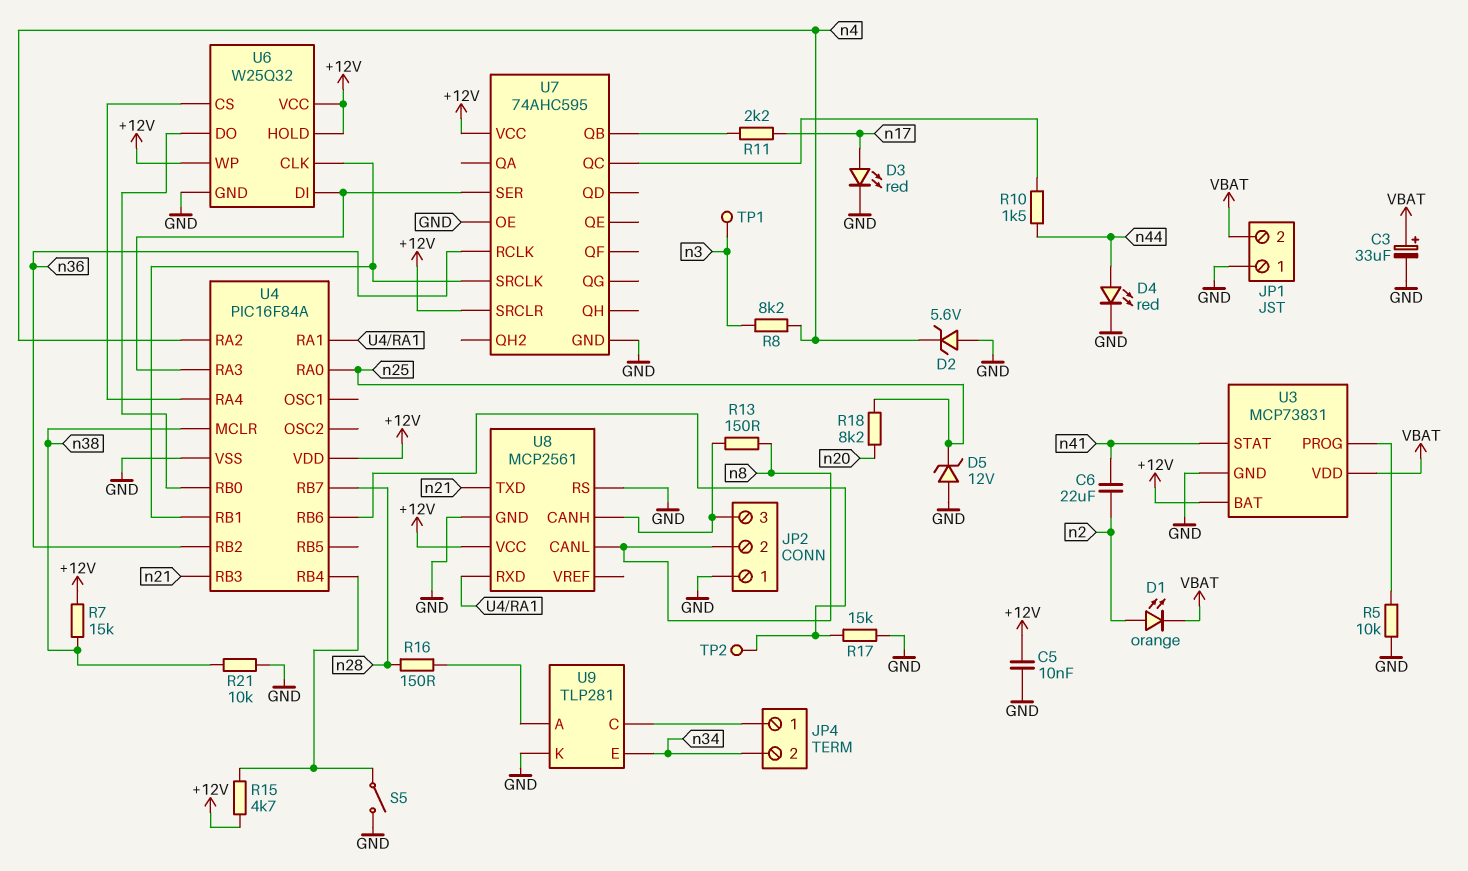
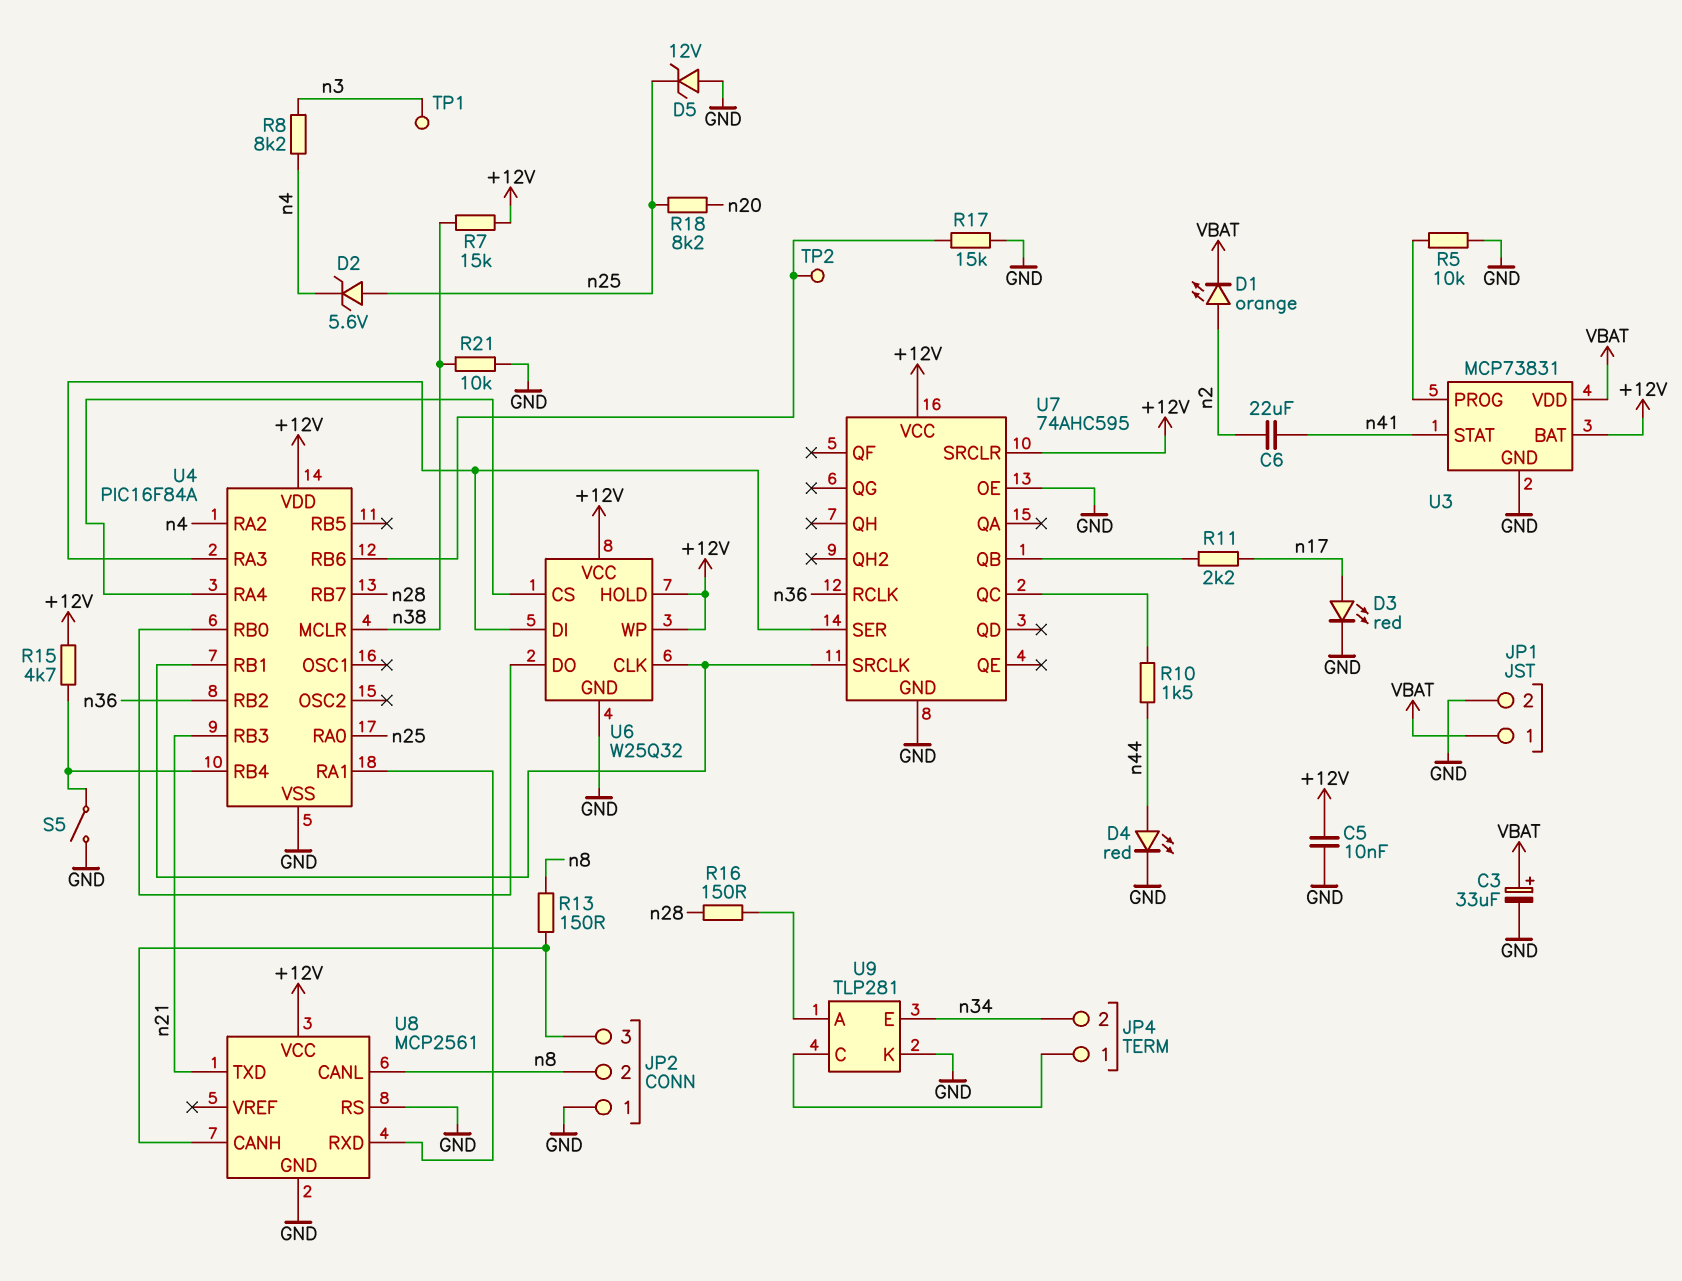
D2: zener 5.6V (A GND, K n4) -> zener 5.6V (A n25, K n4)
JP1 pin 1: GND -> VBAT
JP1 pin 2: VBAT -> GND

